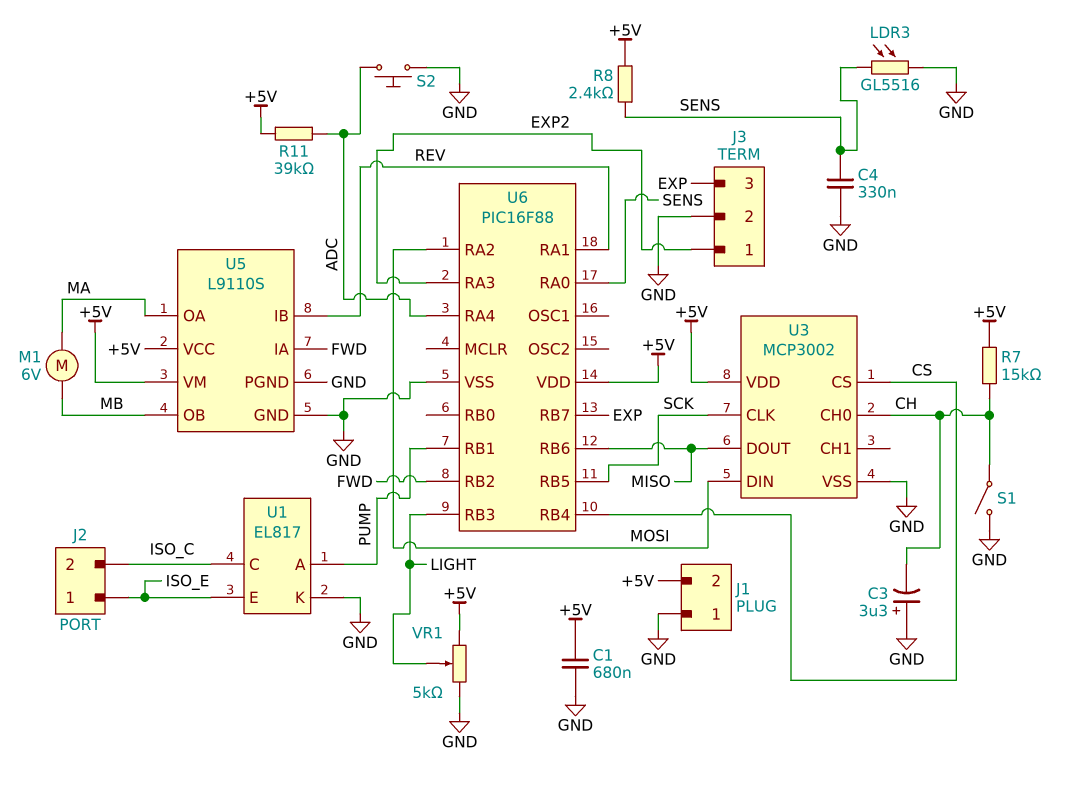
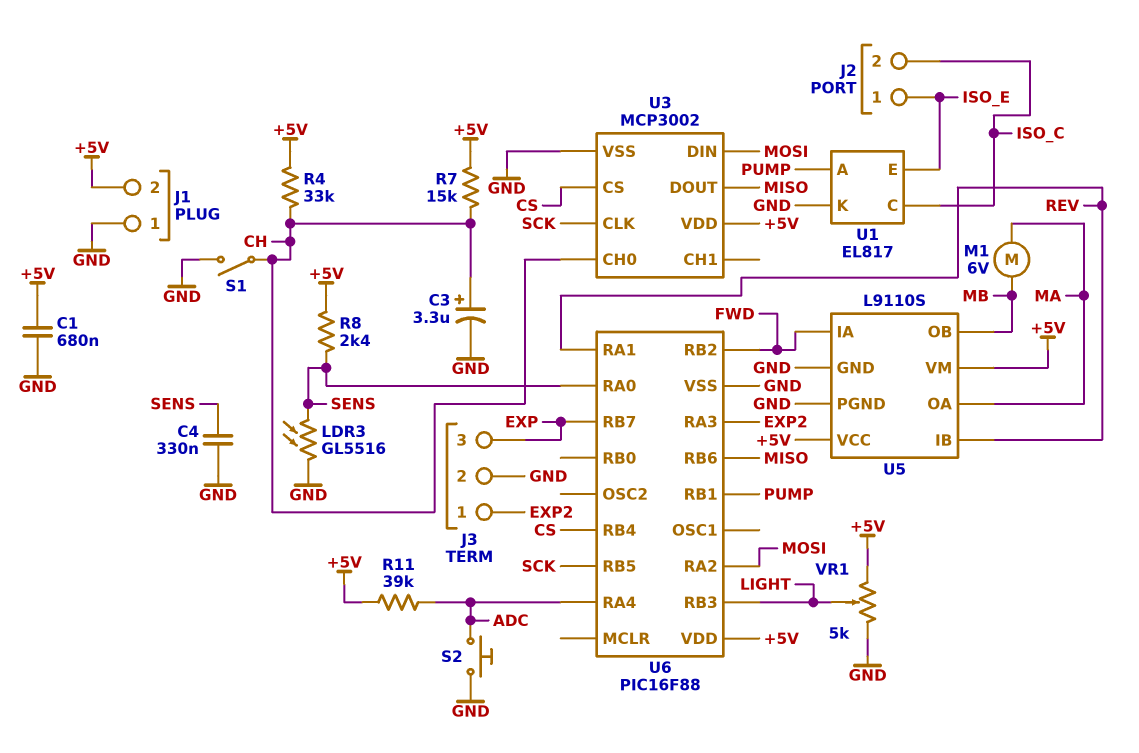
C3: 3.3uF (plus GND, minus CH) -> 3.3uF (plus CH, minus GND)
R4: none -> 33k (+5V, CH)

